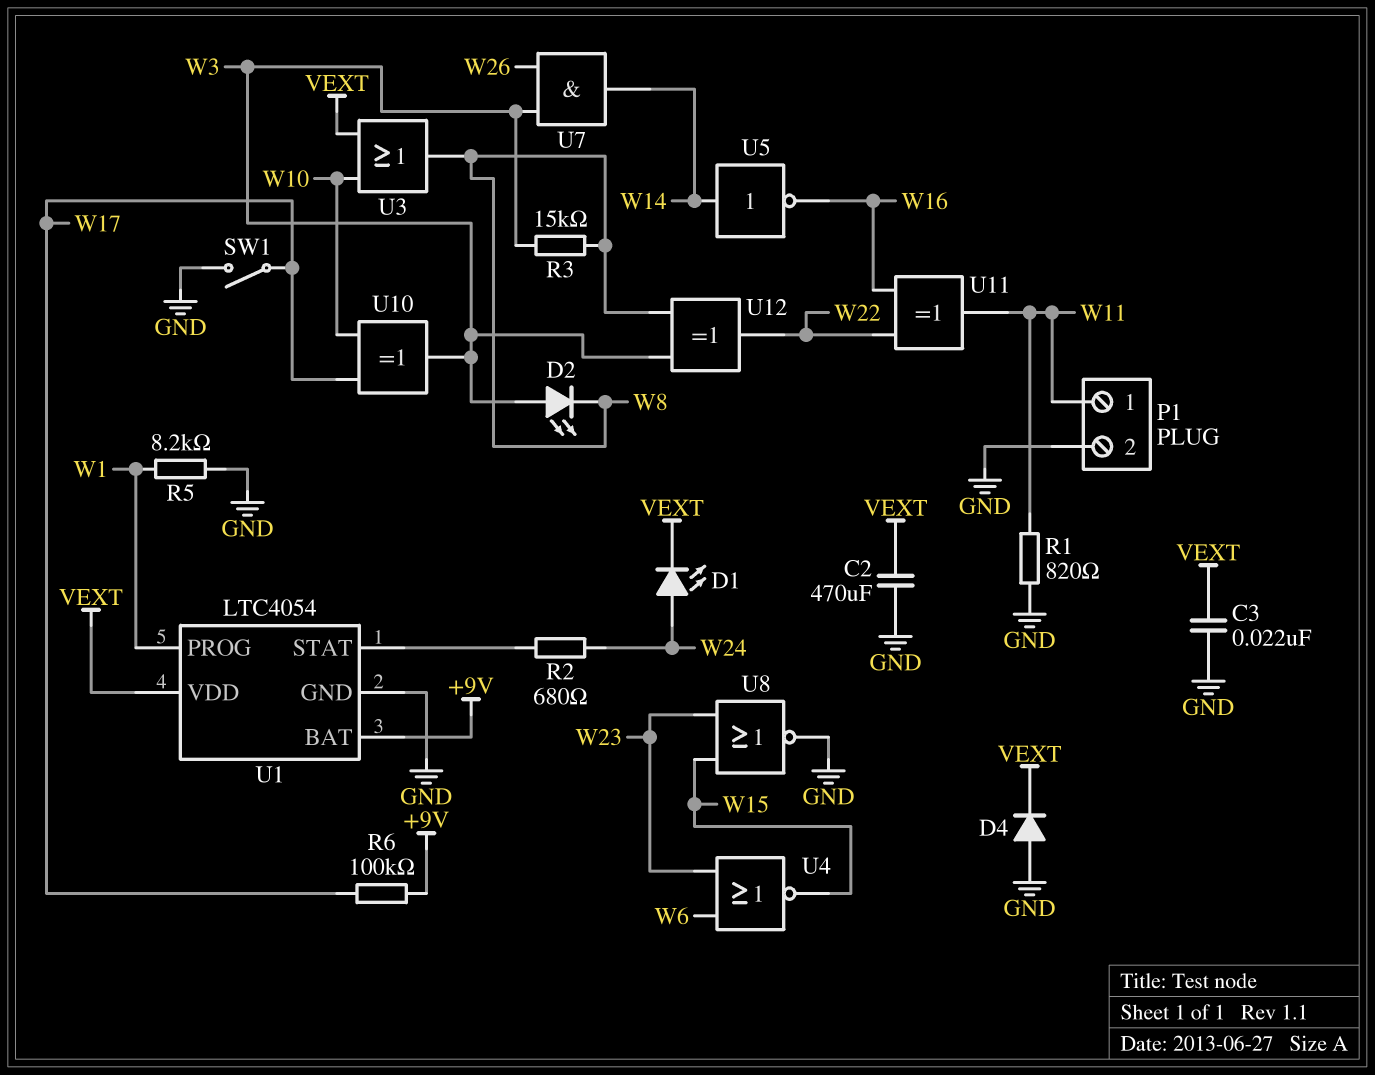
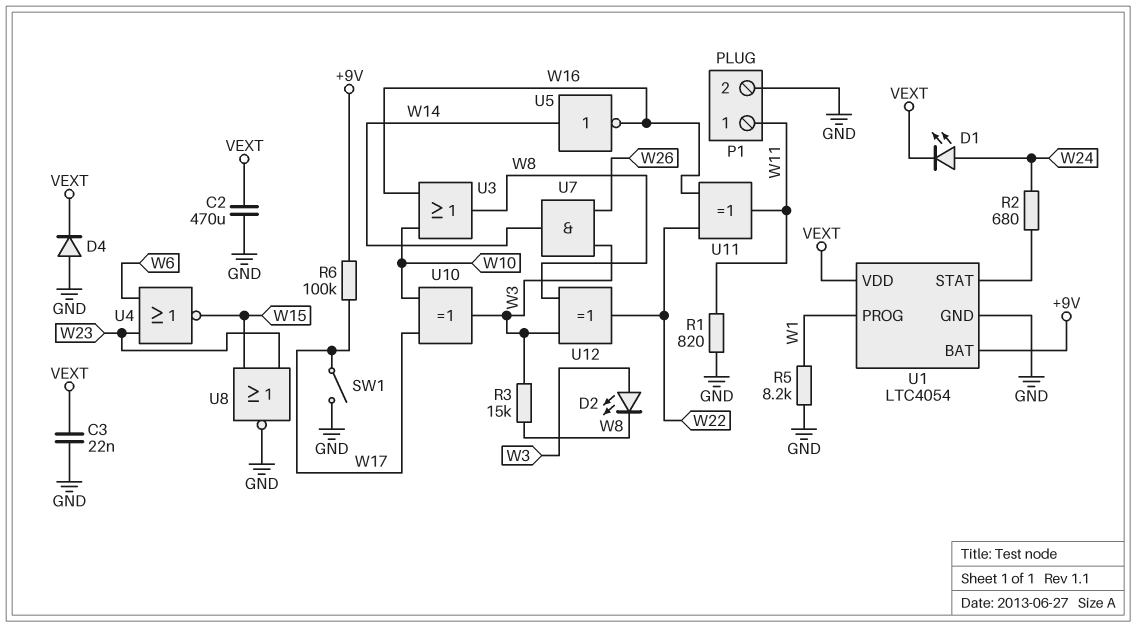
U3: OR (in VEXT, in W10, out W8) -> OR (in W10, in W16, out W8)

